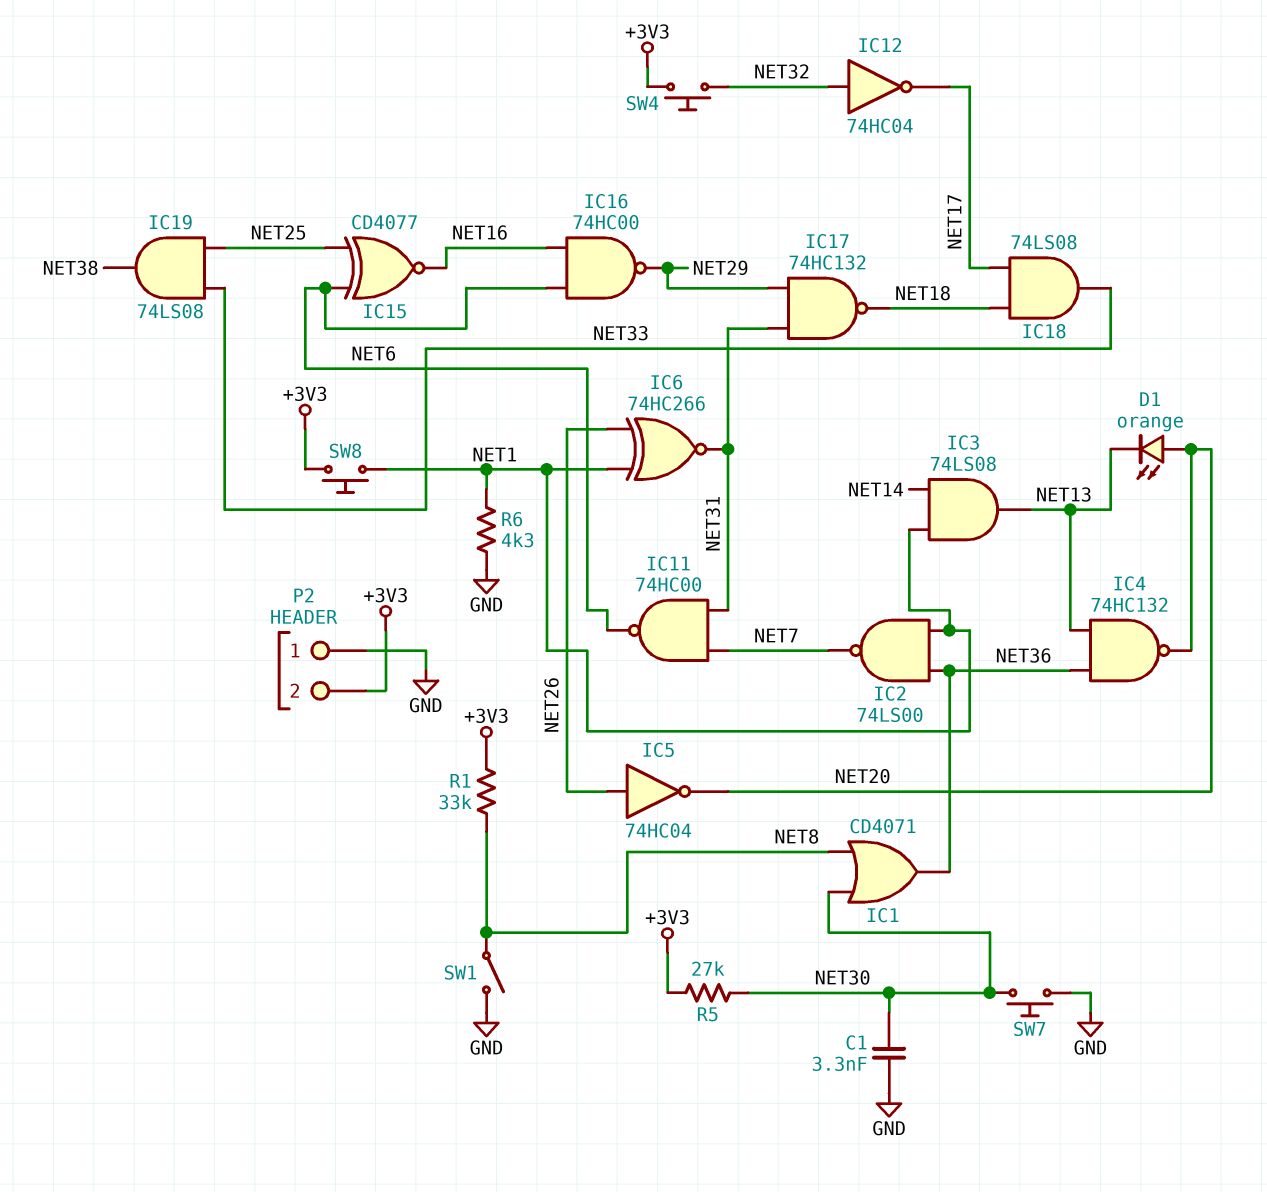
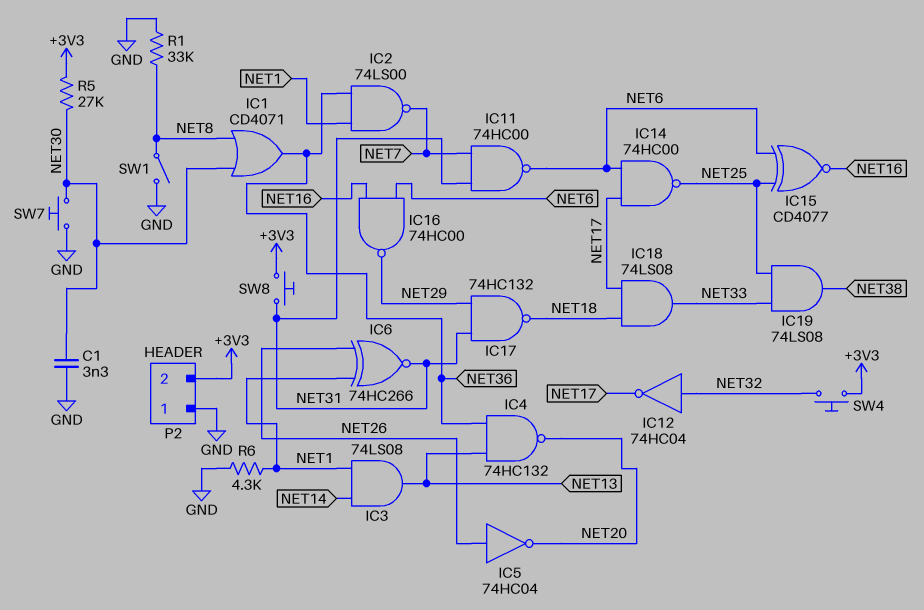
D1: LED orange (A NET20, K NET13) -> none
IC14: none -> NAND 74HC00 (in NET6, in NET17, out NET25)
R1: 33k (+3V3, NET8) -> 33k (GND, NET8)
SW8: button (+3V3, NET1) -> button (+3V3, NET31)

